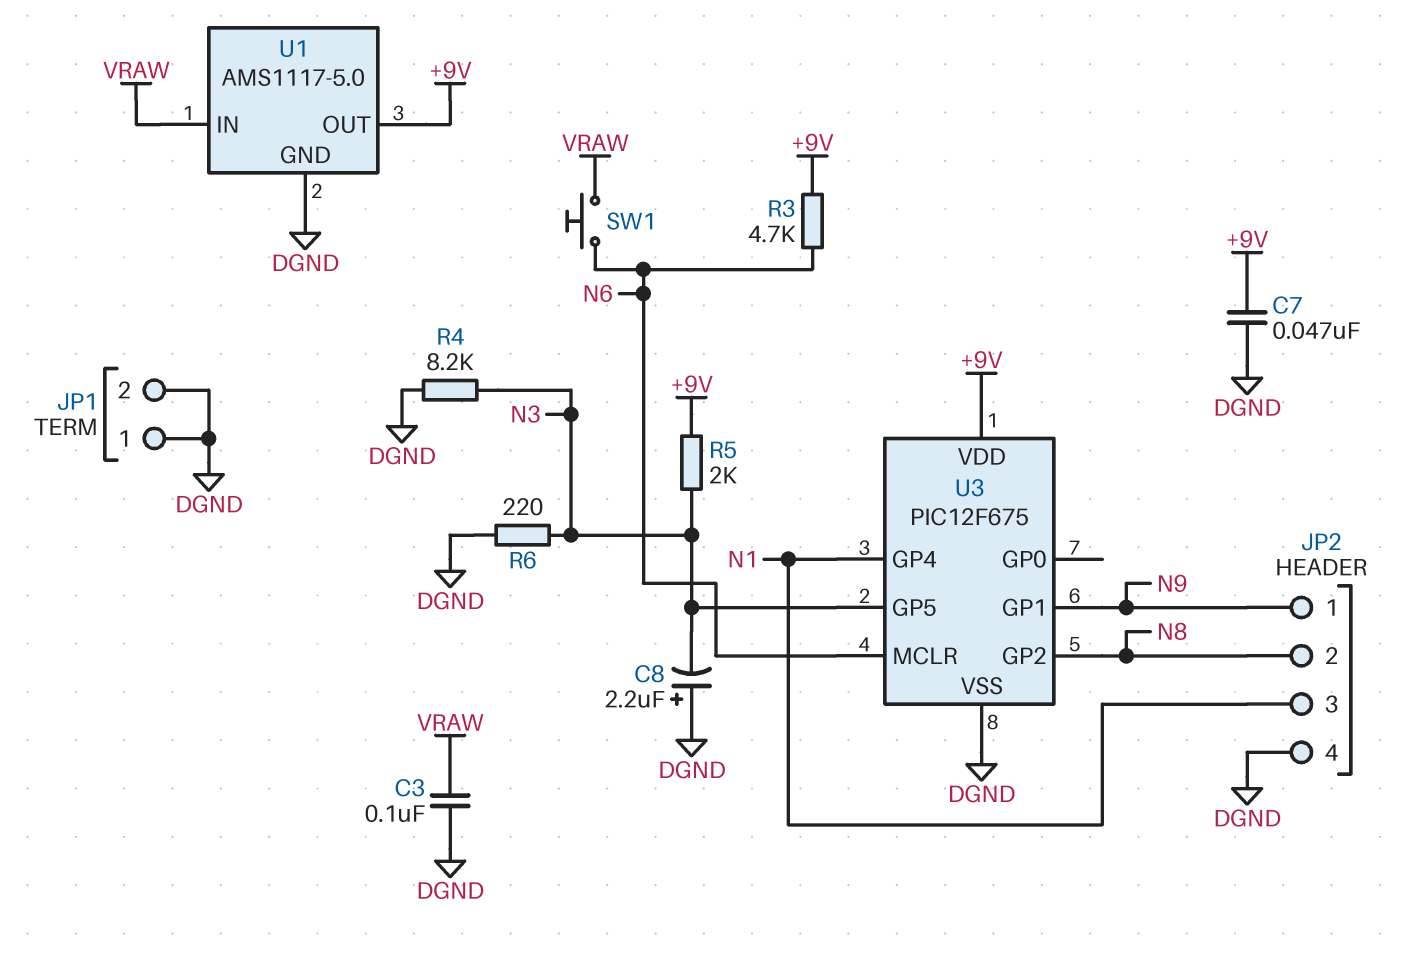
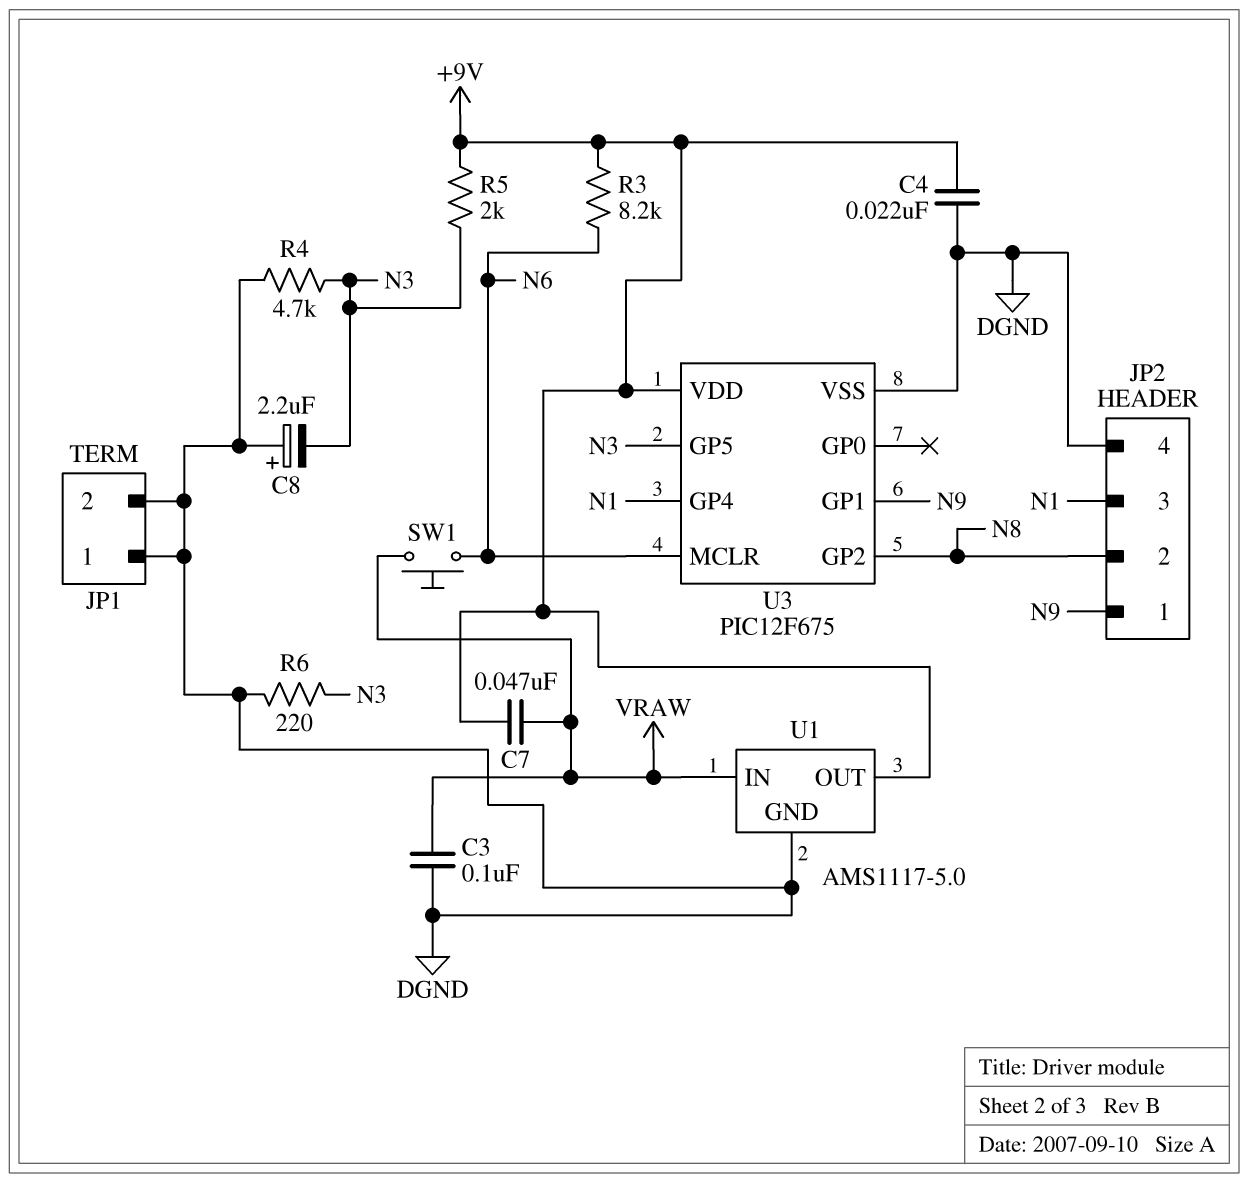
C4: none -> 22nF (+9V, DGND)
C7: 47nF (+9V, DGND) -> 47nF (+9V, VRAW)
R3: 4.7k (+9V, N6) -> 8.2k (+9V, N6)
R4: 8.2k (DGND, N3) -> 4.7k (DGND, N3)

